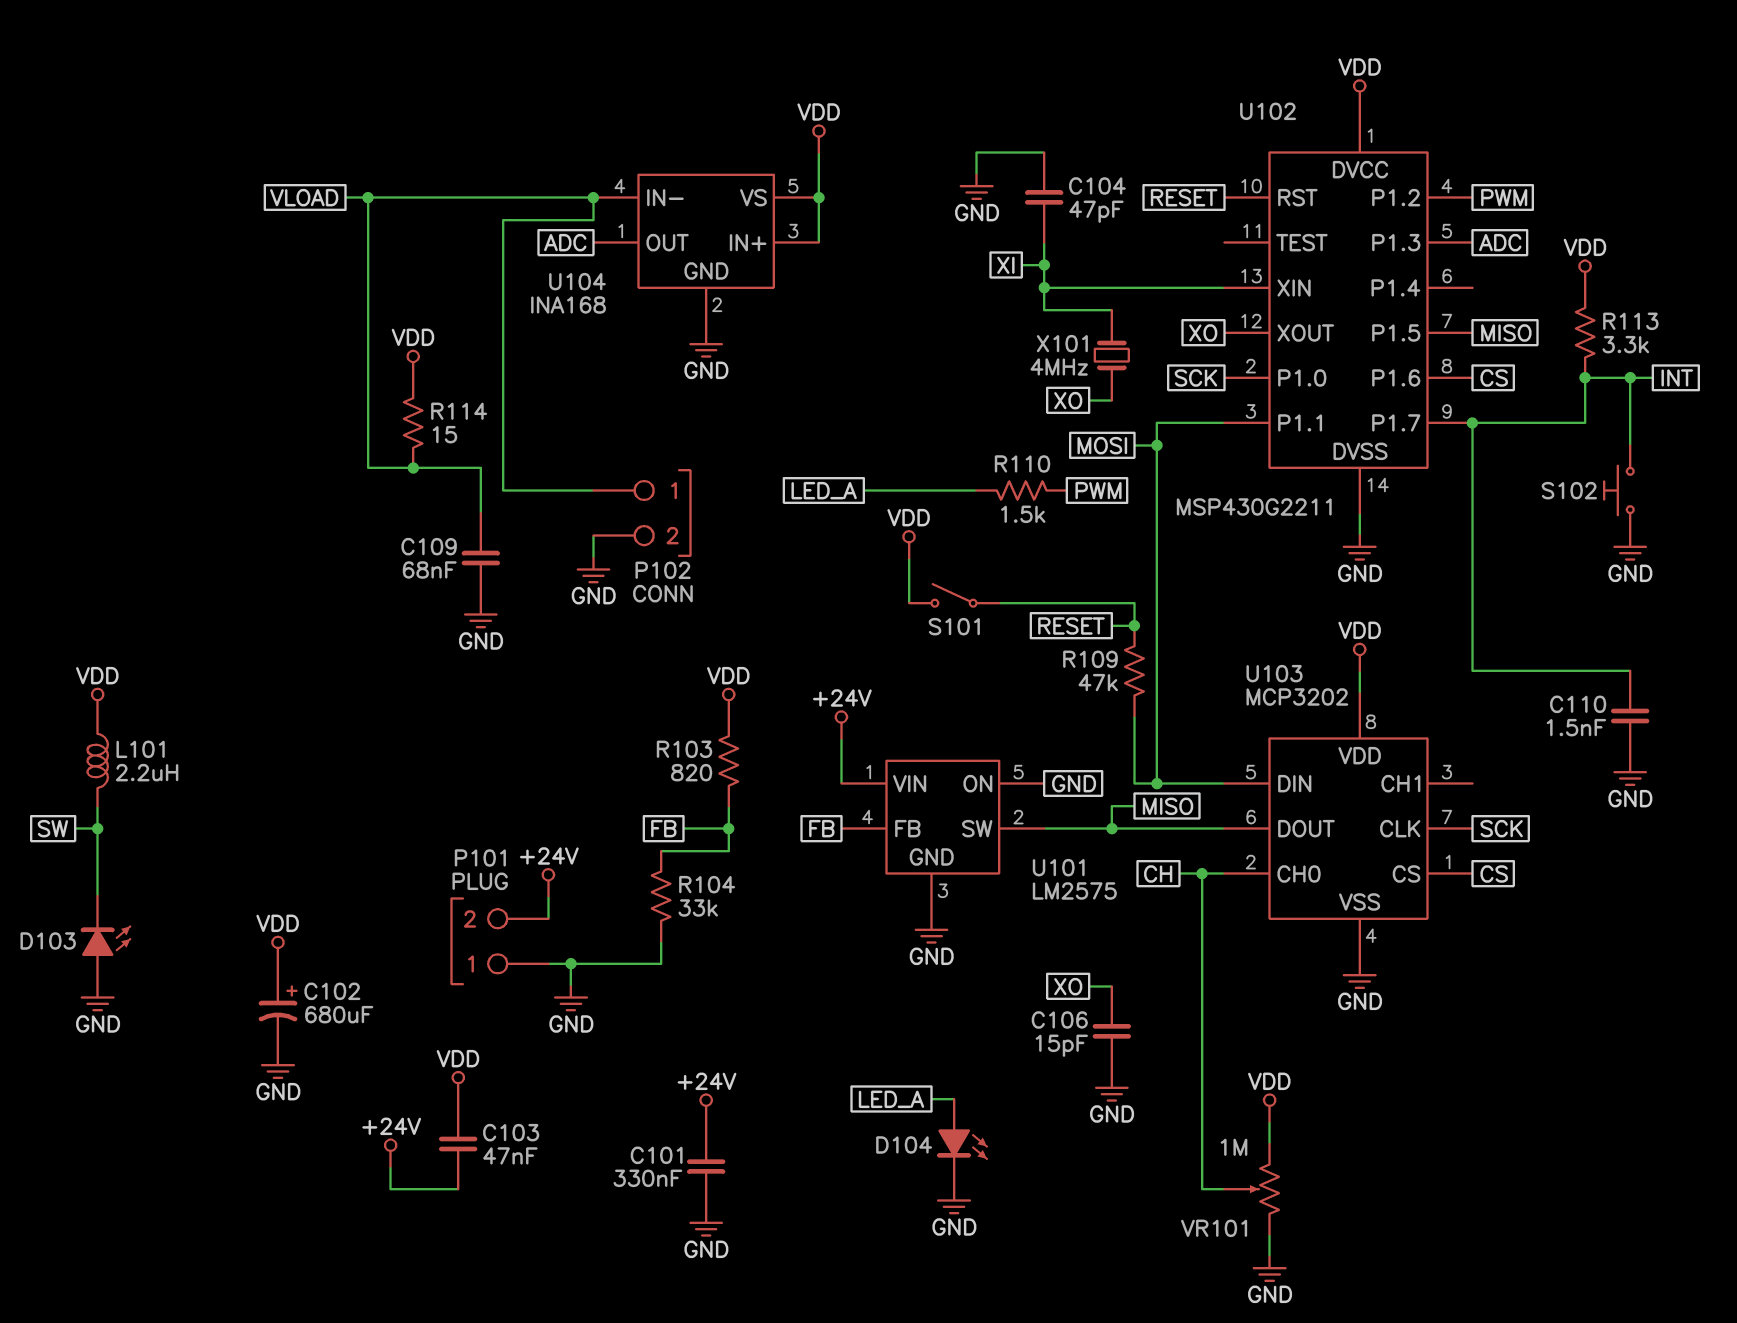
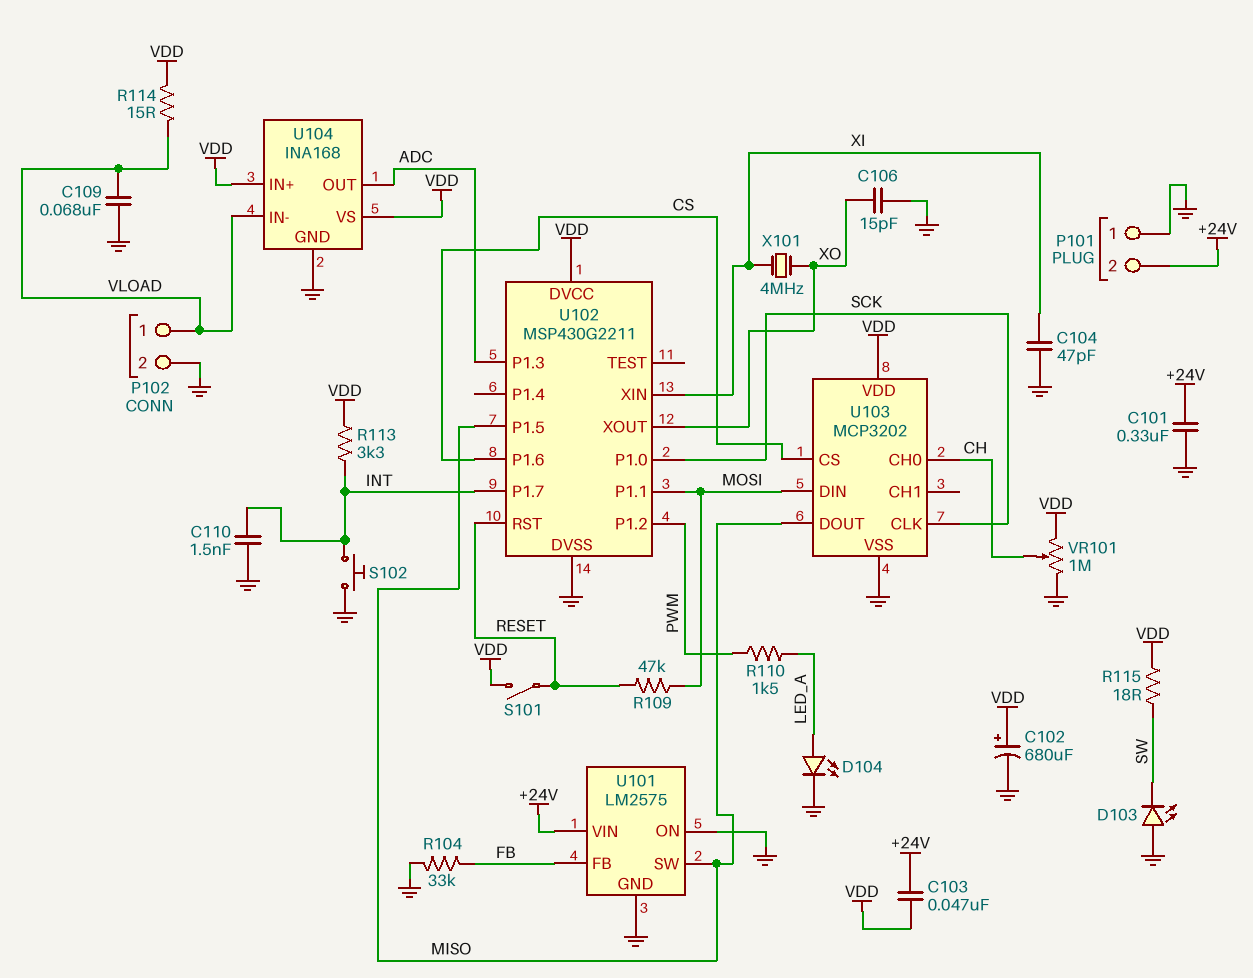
L101: 2.2uH (SW, VDD) -> none
R103: 820 (FB, VDD) -> none
R115: none -> 18 (SW, VDD)

